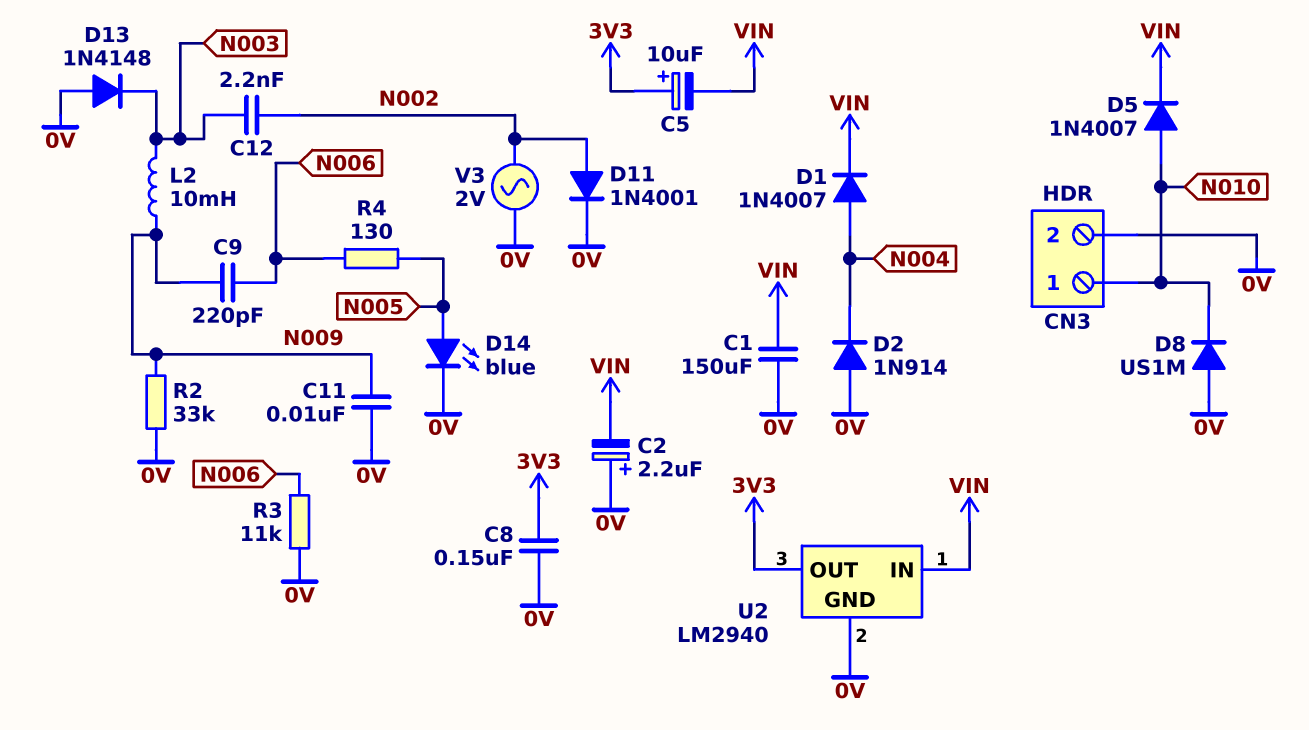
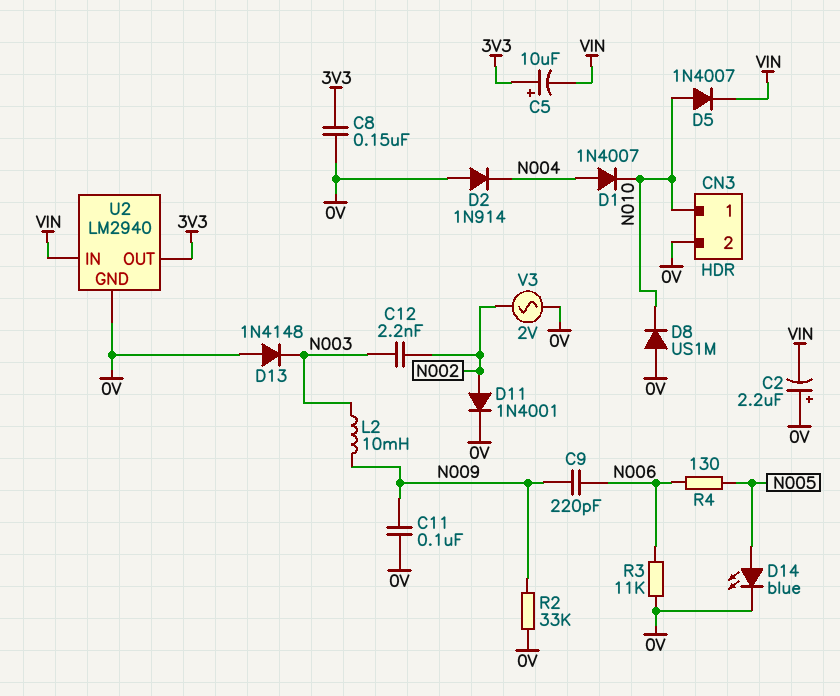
C1: 150uF (0V, VIN) -> none
C11: 10nF (0V, N009) -> 100nF (0V, N009)
D1: diode 1N4007 (A N004, K VIN) -> diode 1N4007 (A N004, K N010)

